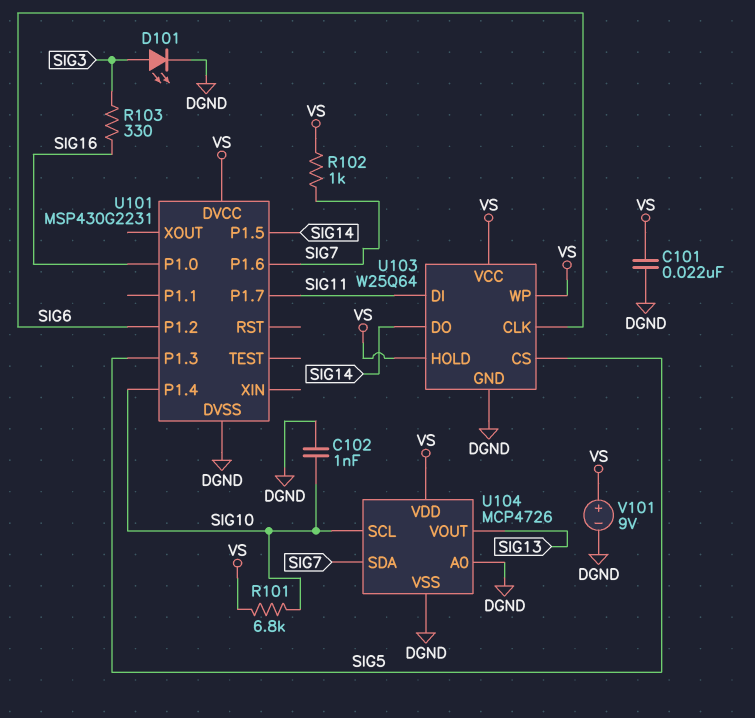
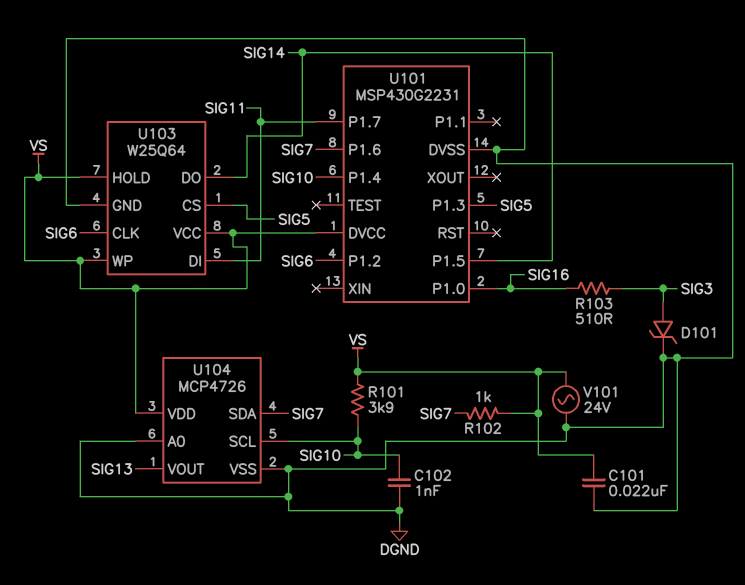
D101: LED (A SIG3, K DGND) -> zener (A SIG3, K DGND)
R101: 6.8k (SIG10, VS) -> 3.9k (SIG10, VS)
R103: 330 (SIG3, SIG16) -> 510 (SIG3, SIG16)
V101: 9V (plus VS, minus DGND) -> AC 24V (DGND, VS)

